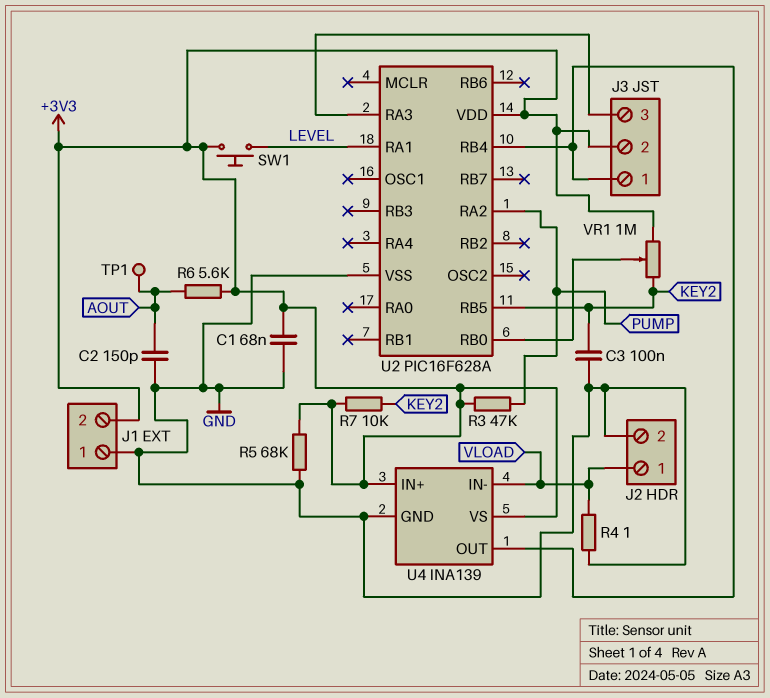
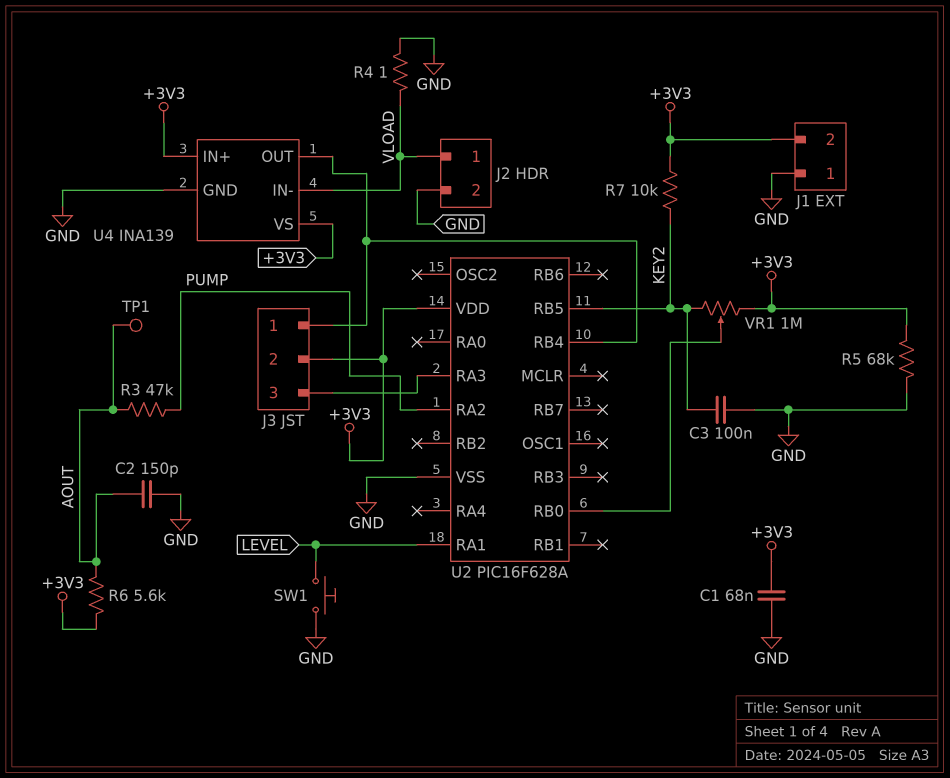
R3: 47k (+3V3, PUMP) -> 47k (AOUT, PUMP)
SW1: button (+3V3, LEVEL) -> button (GND, LEVEL)

